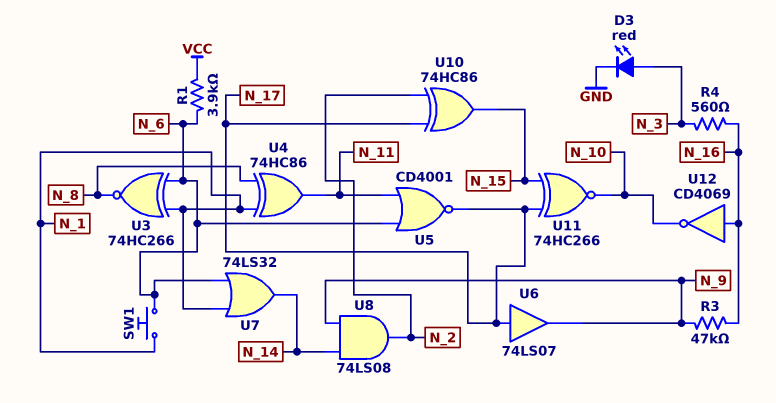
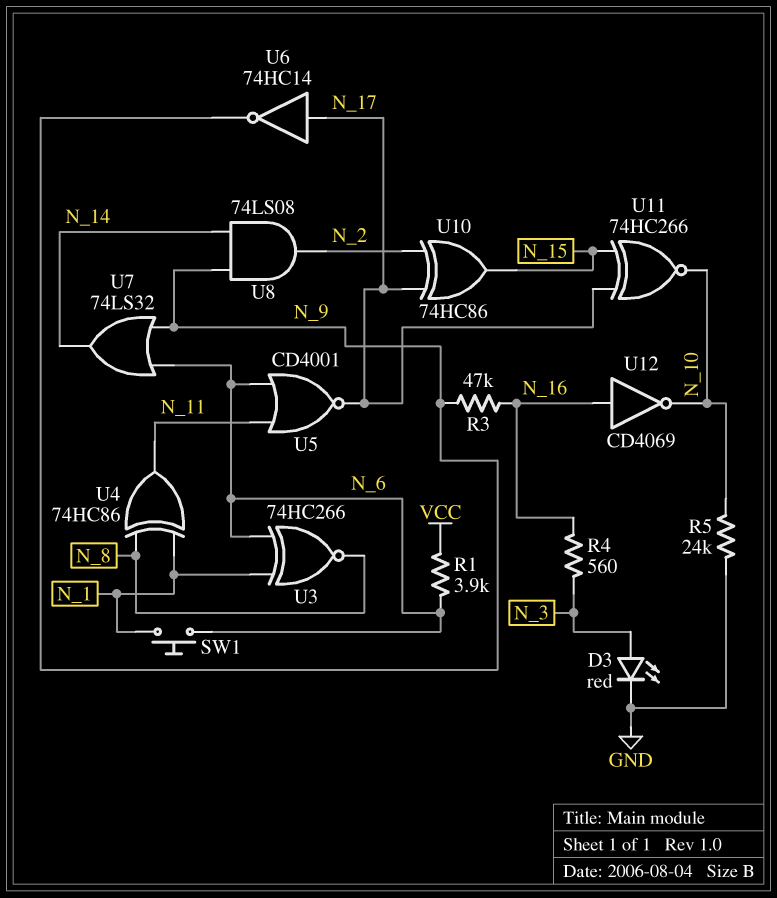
R5: none -> 24k (GND, N_10)
U6: buffer 74LS07 (in N_17, out N_9) -> NOT 74HC14 (in N_17, out N_9)
U7: OR 74LS32 (in N_1, in N_6, out N_14) -> OR 74LS32 (in N_6, in N_9, out N_14)

